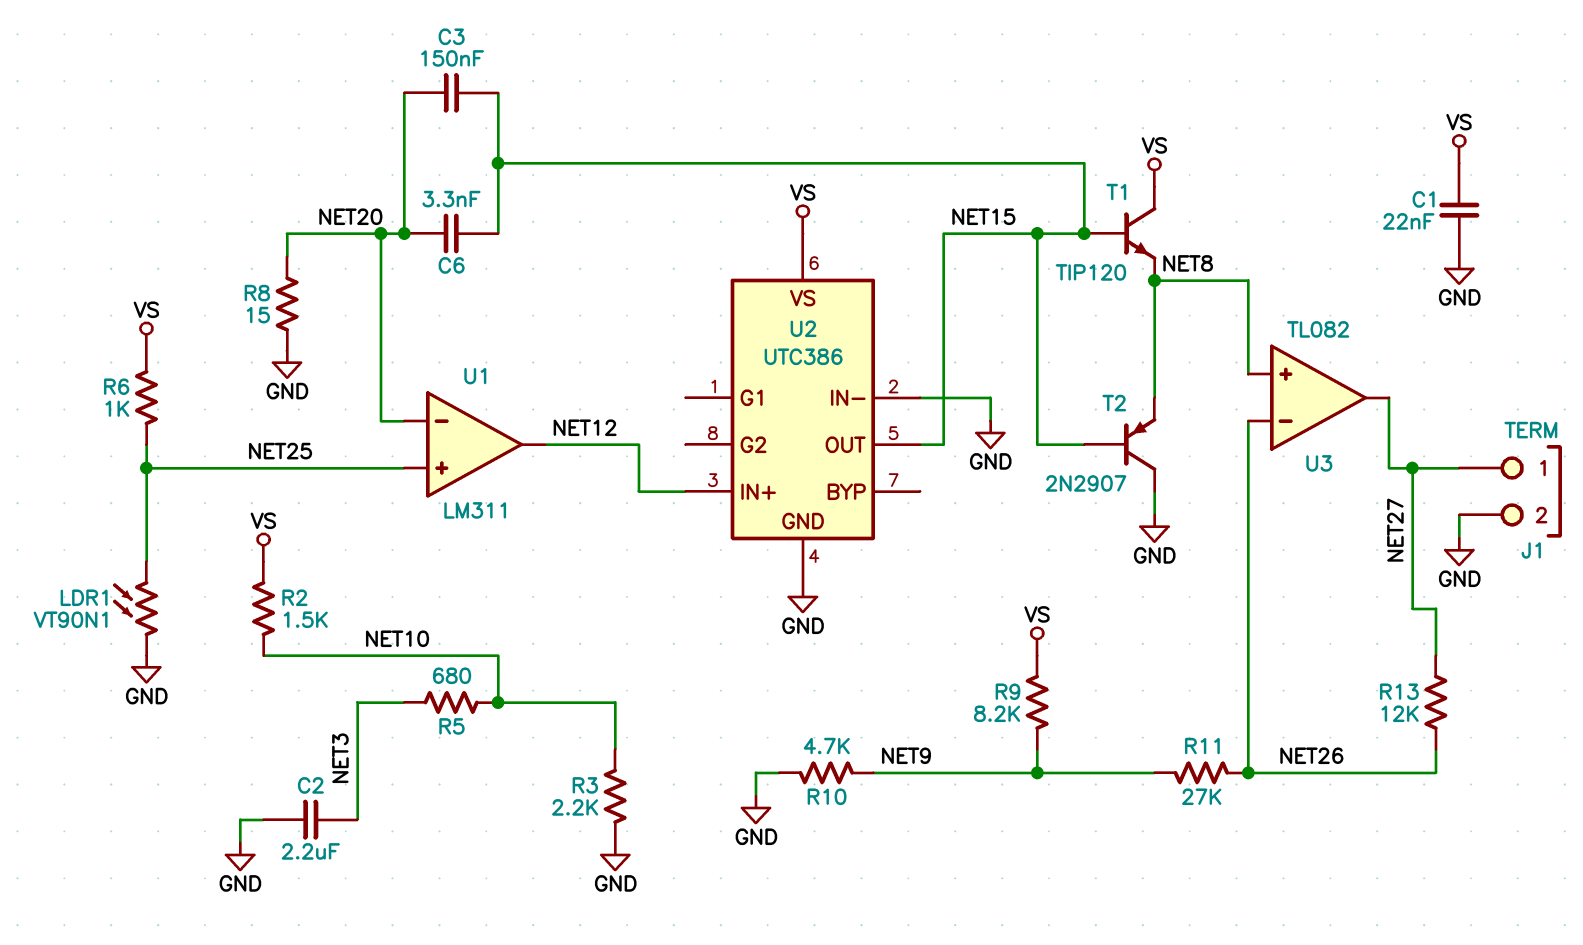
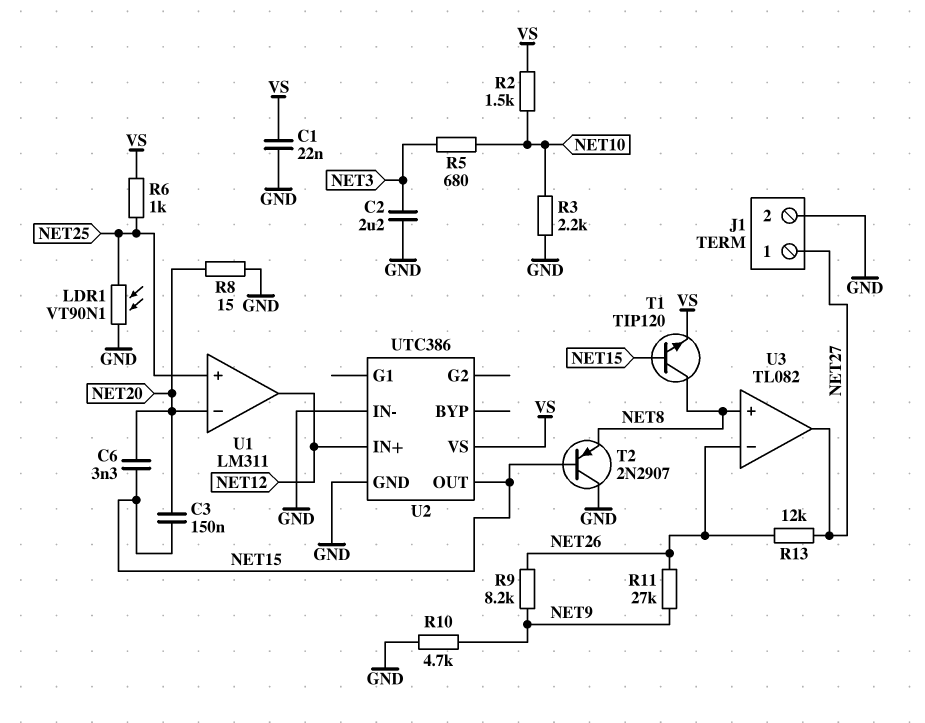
R9: 8.2k (NET9, VS) -> 8.2k (NET9, NET26)
T1: NPN TIP120 (B NET15, C VS, E NET8) -> NPN TIP120 (B NET15, C NET8, E VS)

